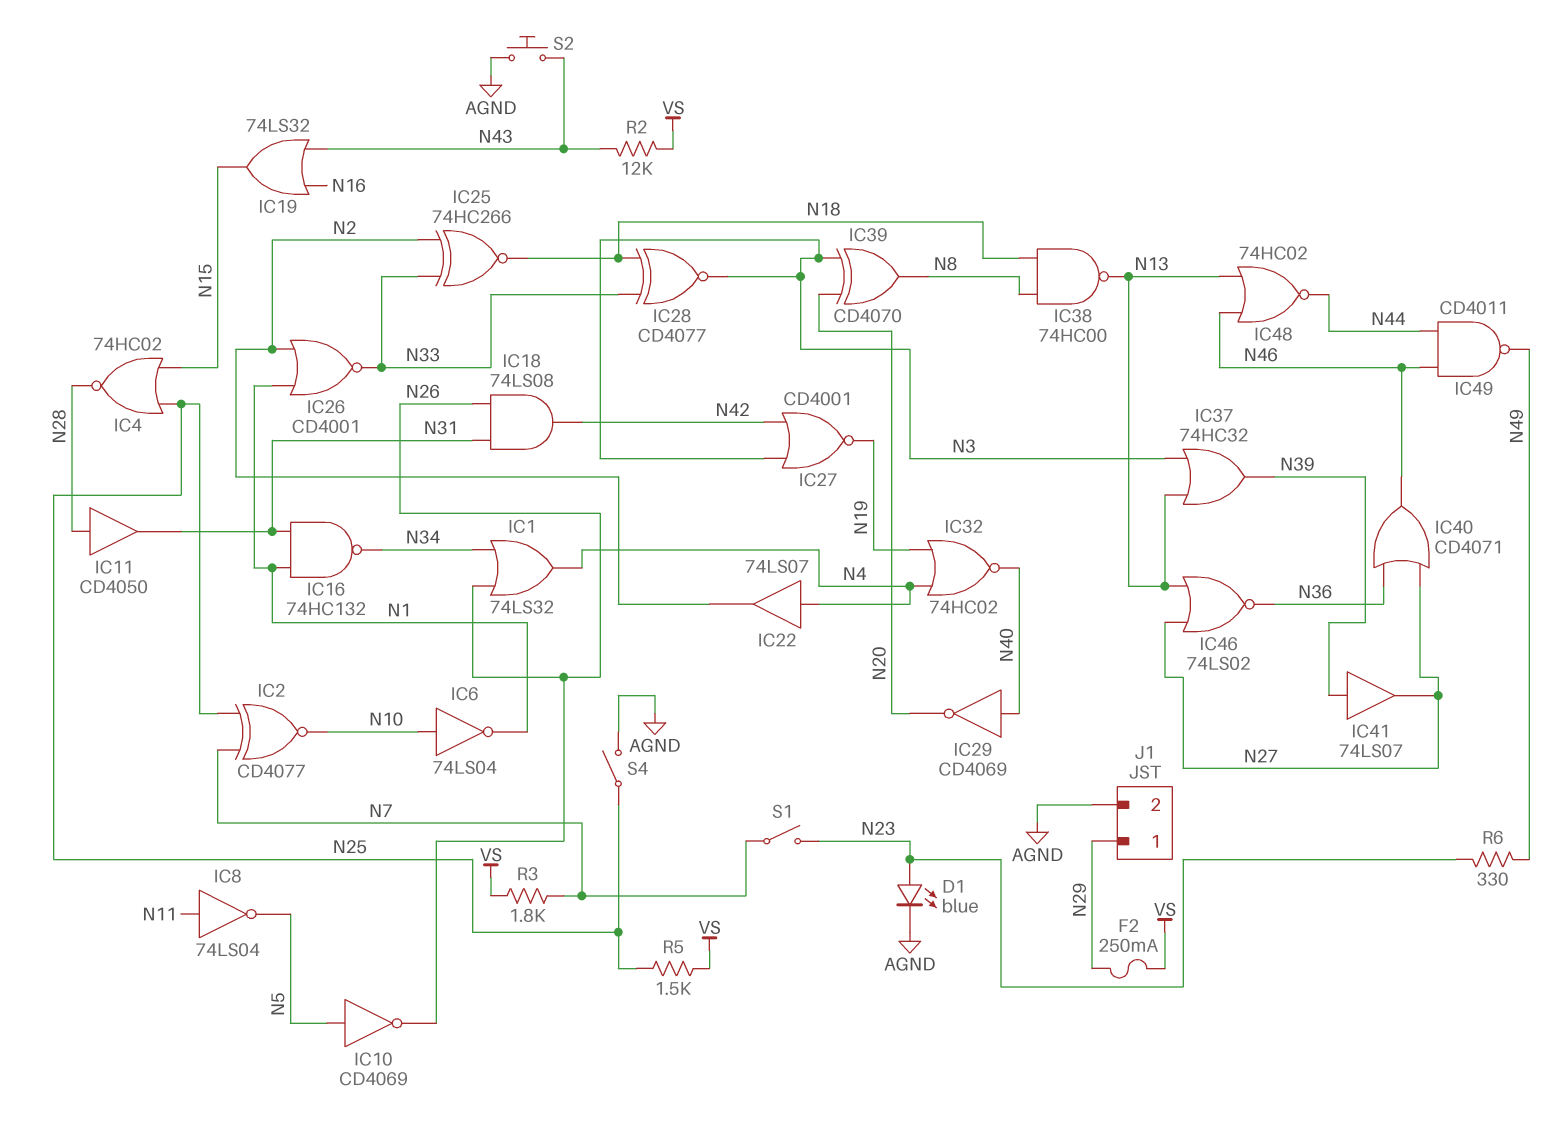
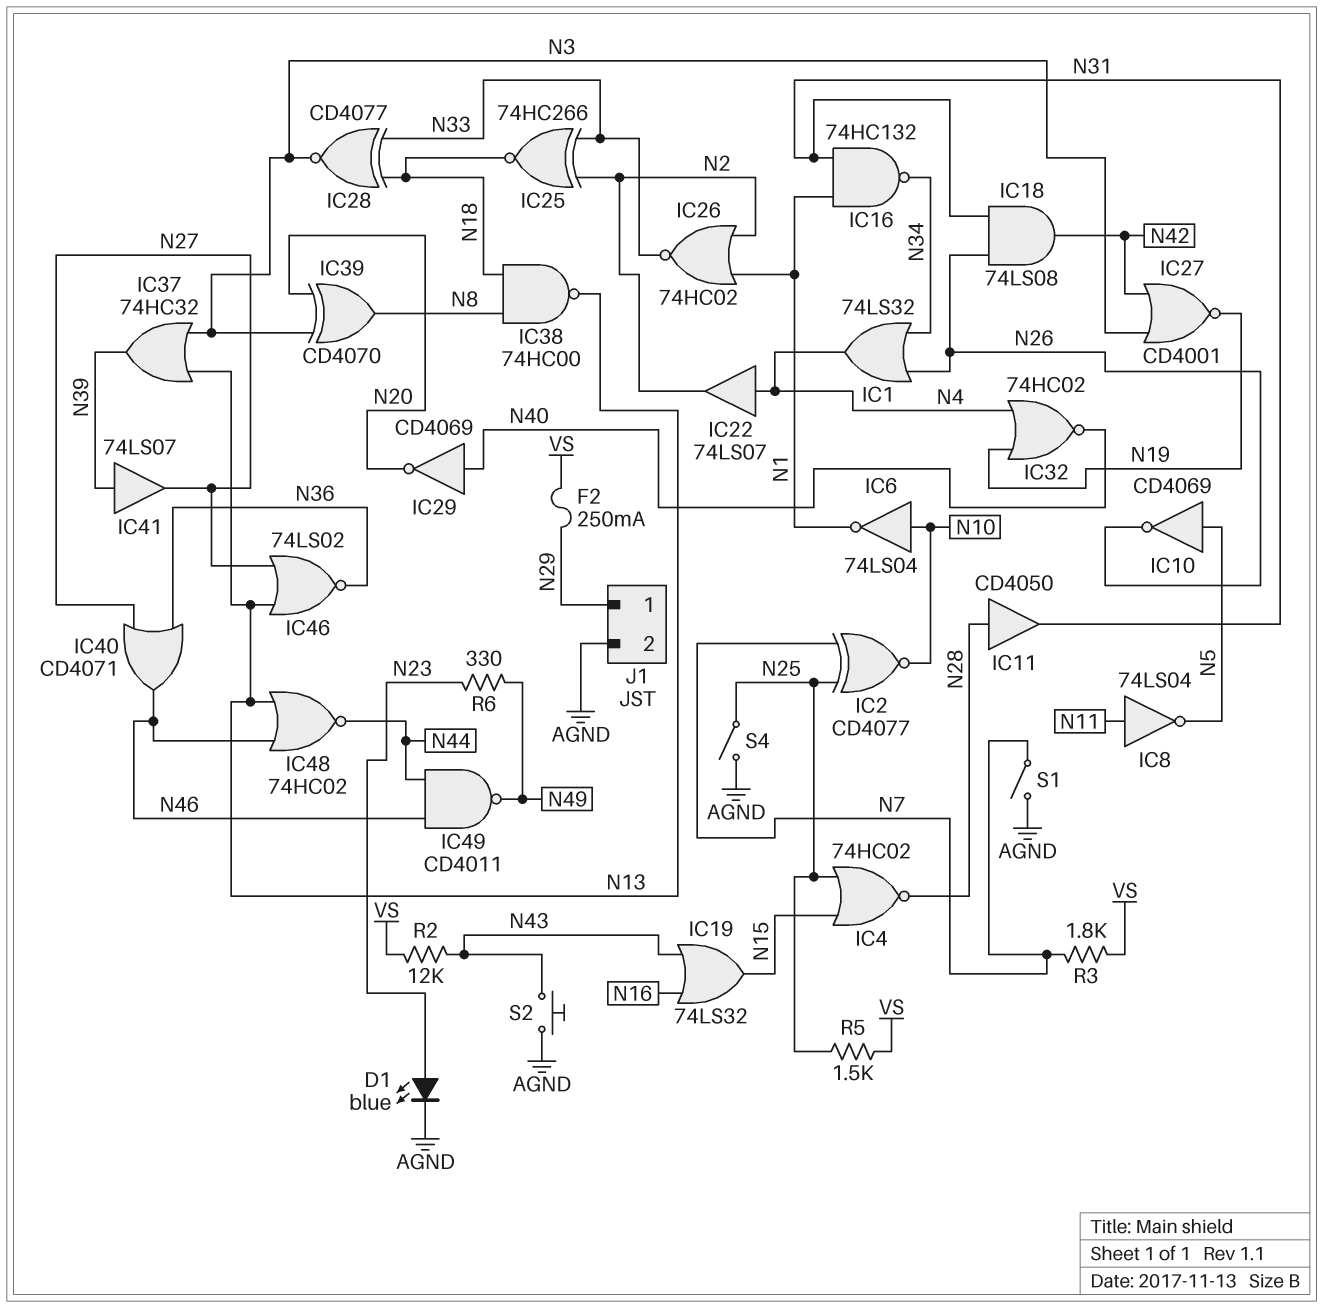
IC26: NOR CD4001 (in N1, in N2, out N33) -> NOR 74HC02 (in N1, in N2, out N33)
S1: switch (N7, N23) -> switch (AGND, N7)

